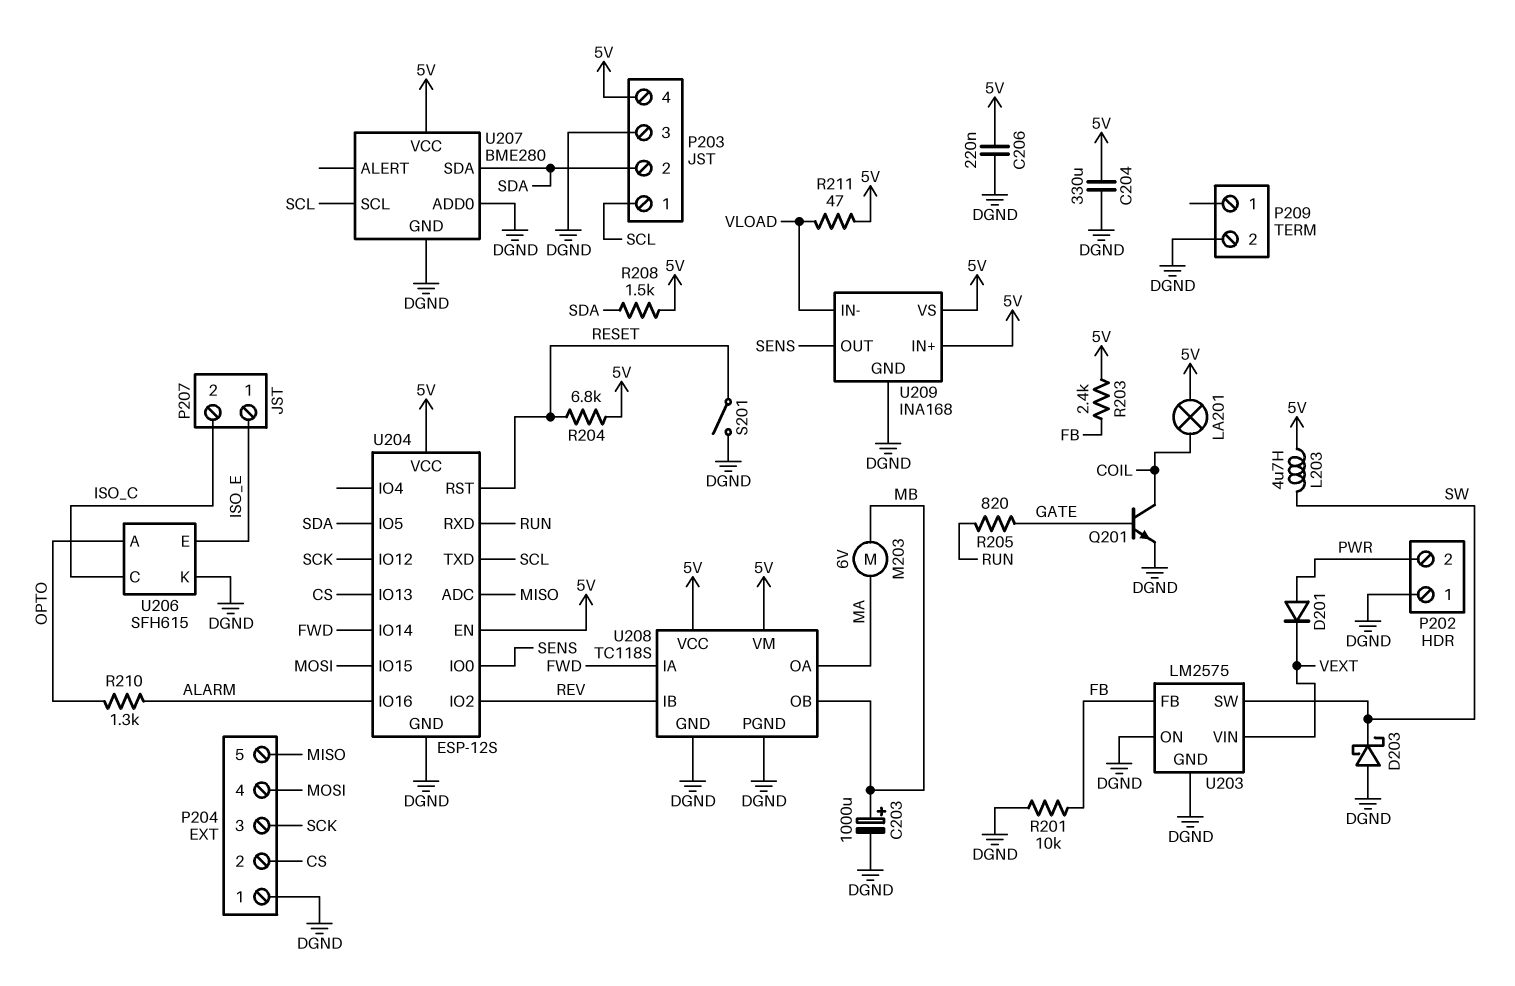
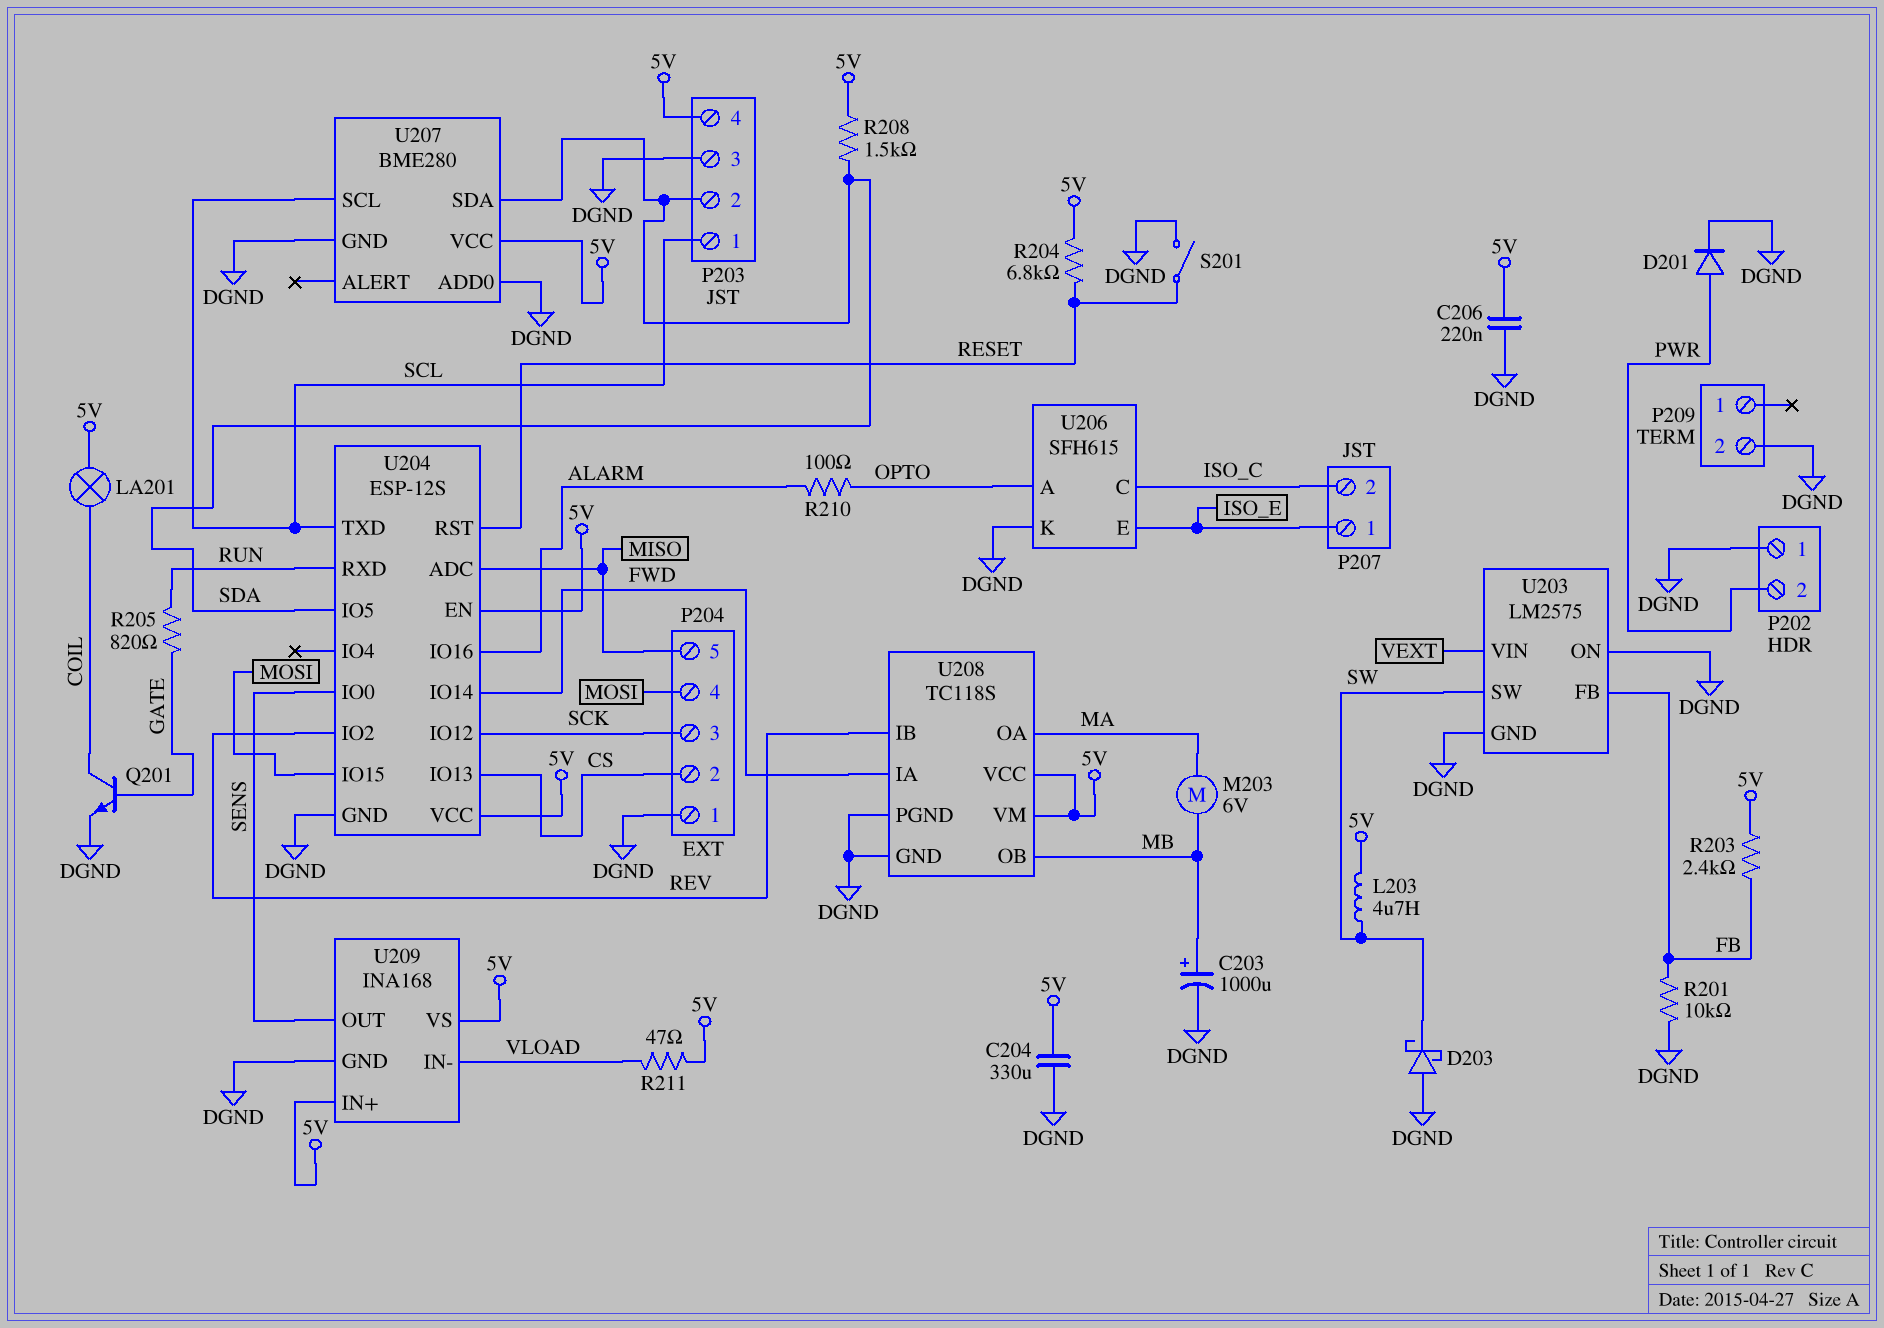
D201: diode (A PWR, K VEXT) -> diode (A PWR, K DGND)
R210: 1.3k (ALARM, OPTO) -> 100 (ALARM, OPTO)

